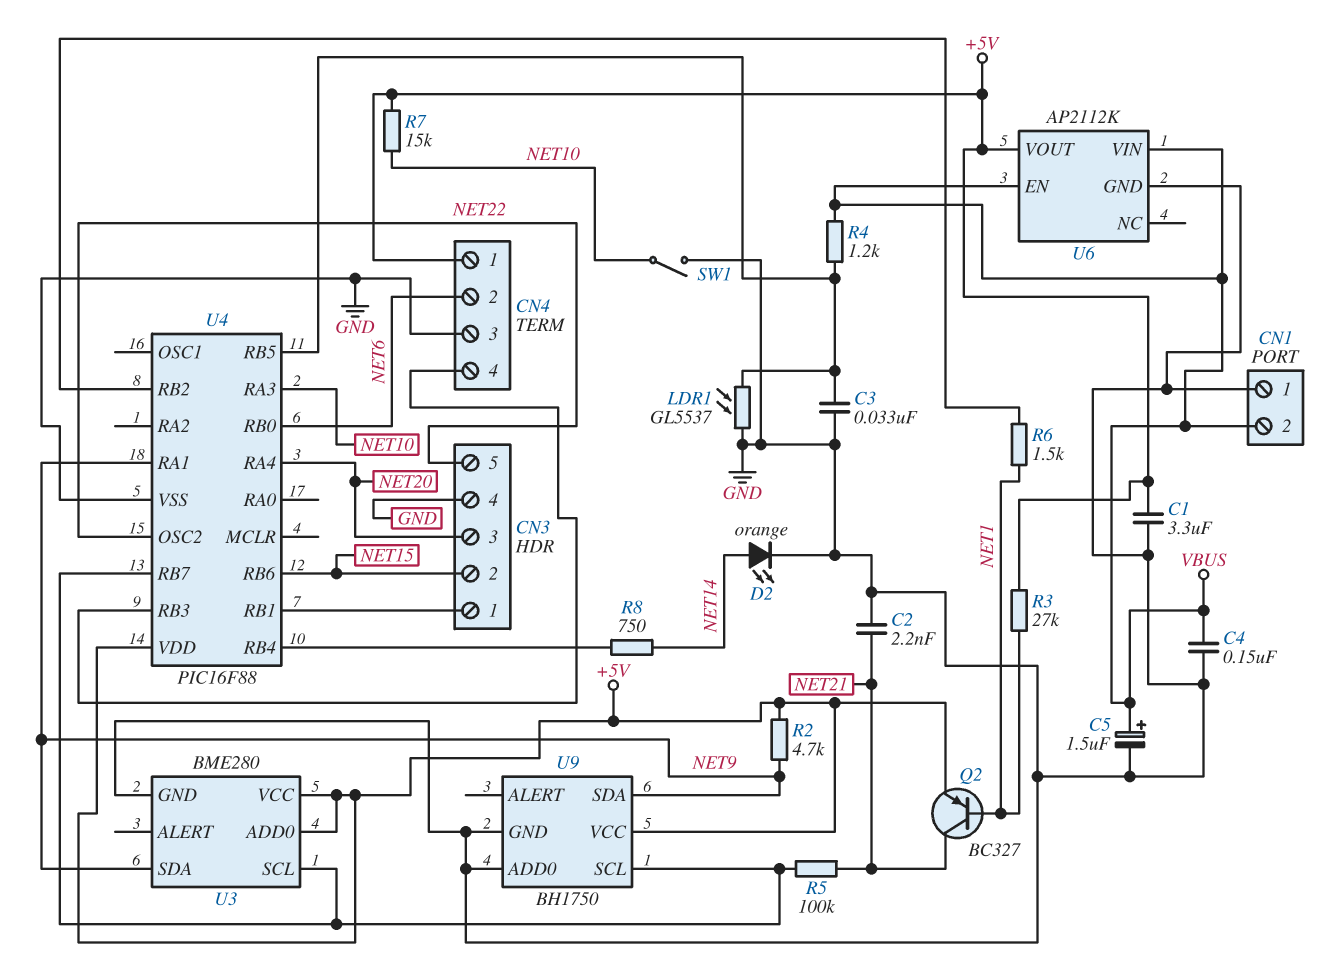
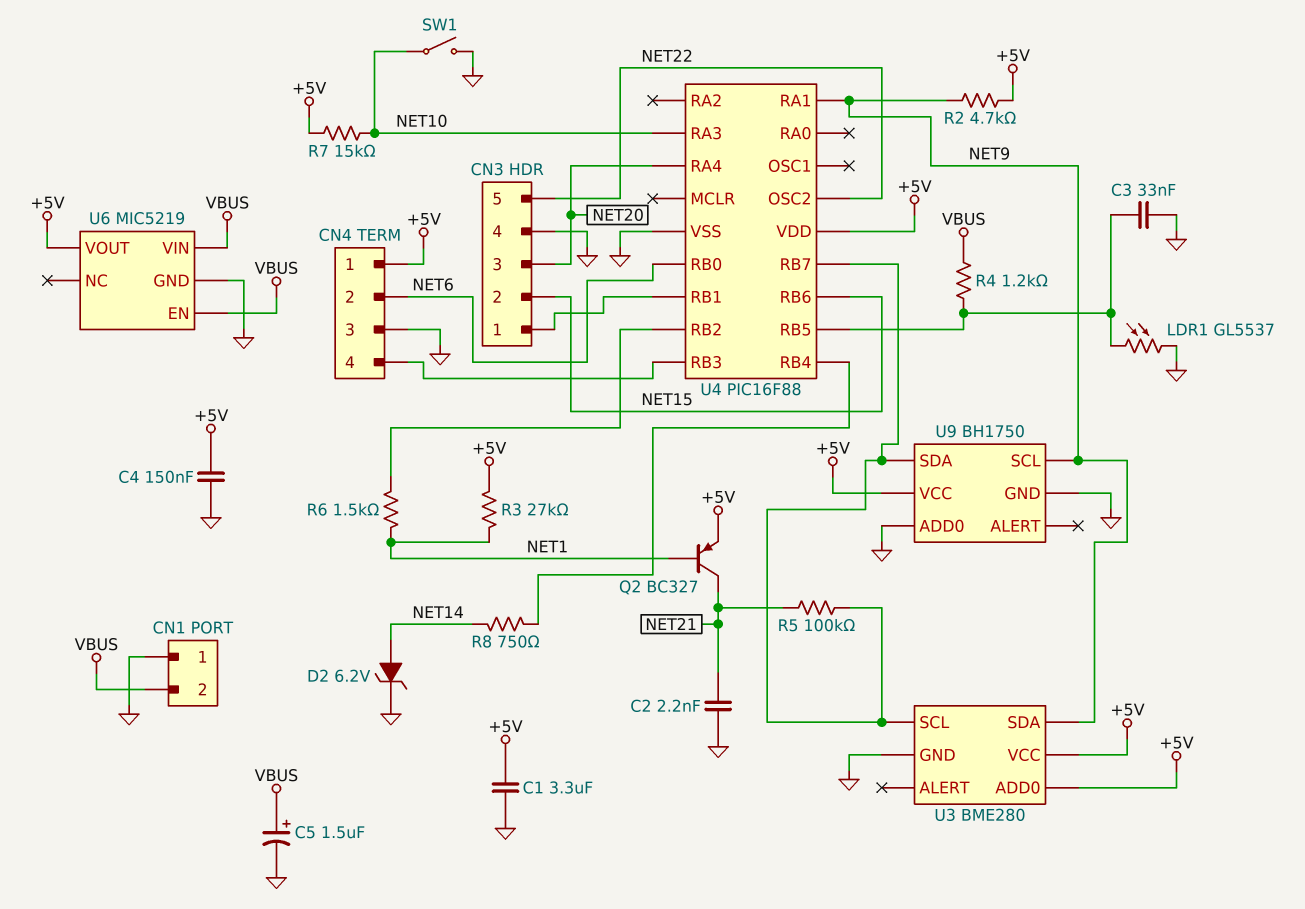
C4: 150nF (GND, VBUS) -> 150nF (+5V, GND)
D2: LED orange (A NET14, K GND) -> zener 6.2V (A NET14, K GND)
U6: AP2112K -> MIC5219
U9 pin SCL: U3/SCL -> NET9
U9 pin SDA: NET9 -> U3/SCL

